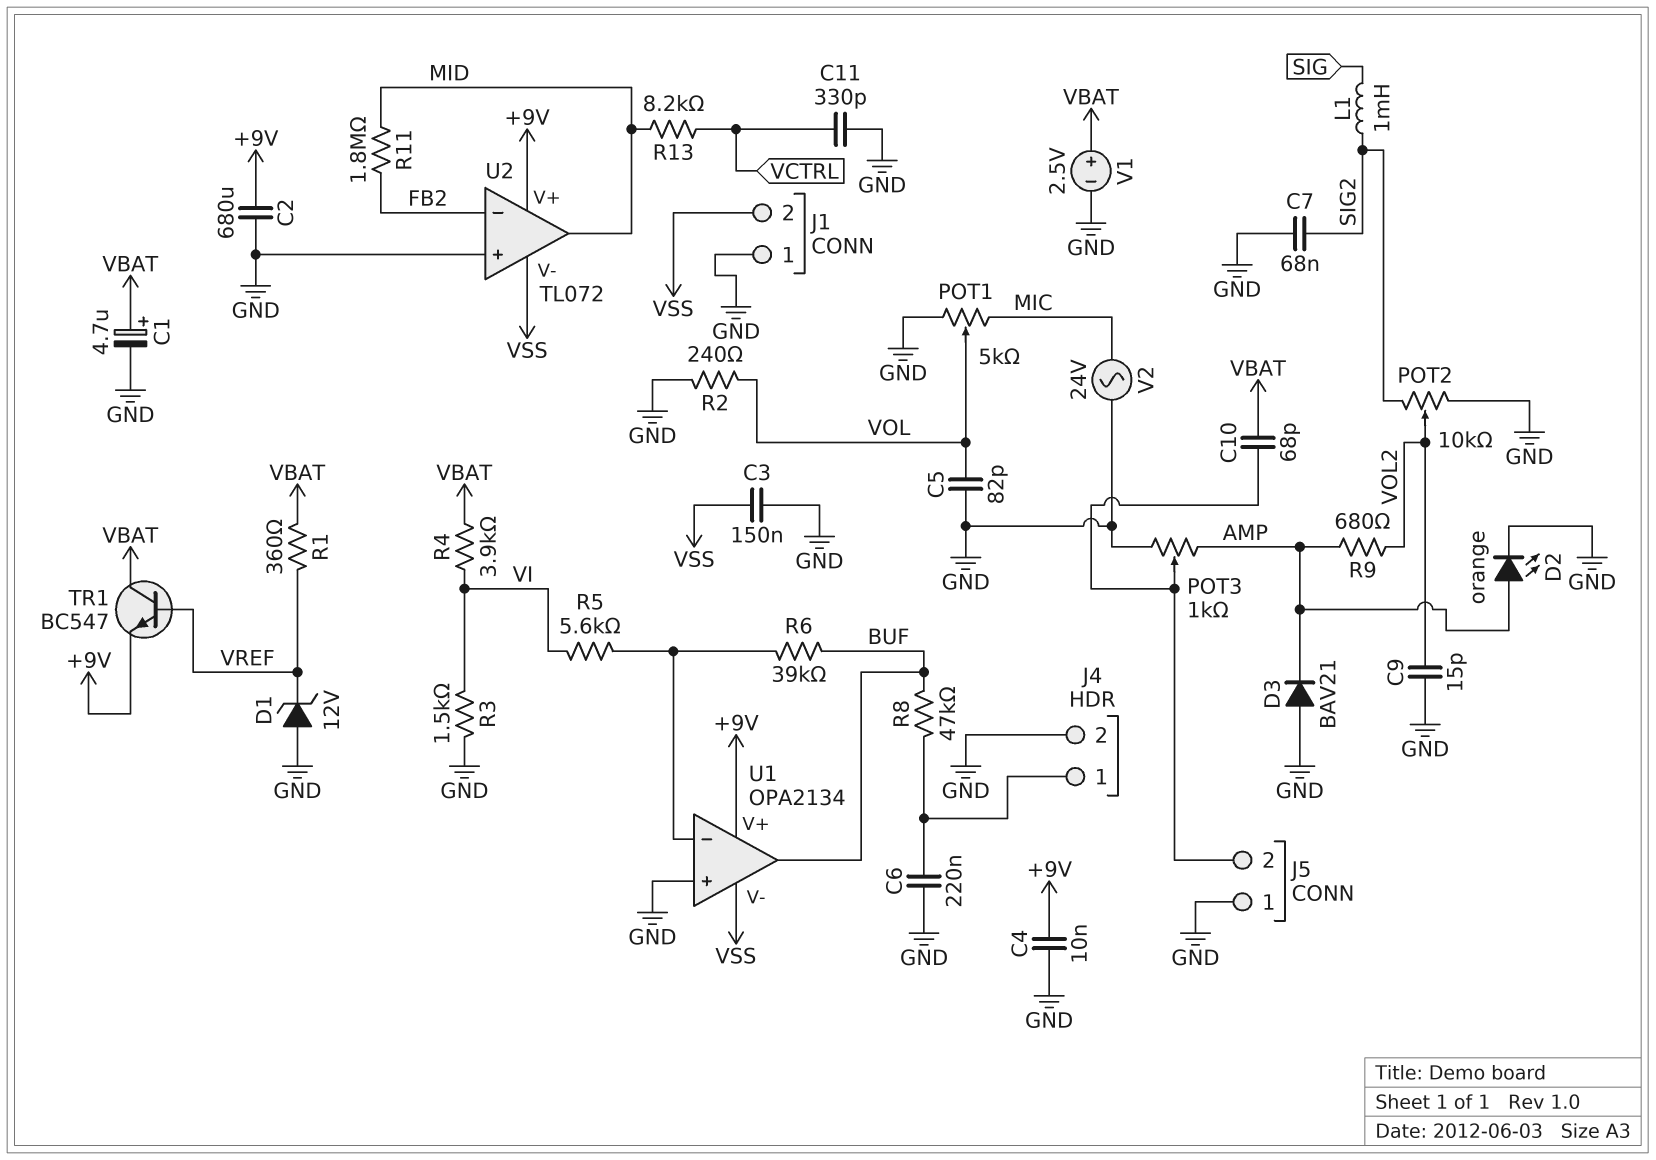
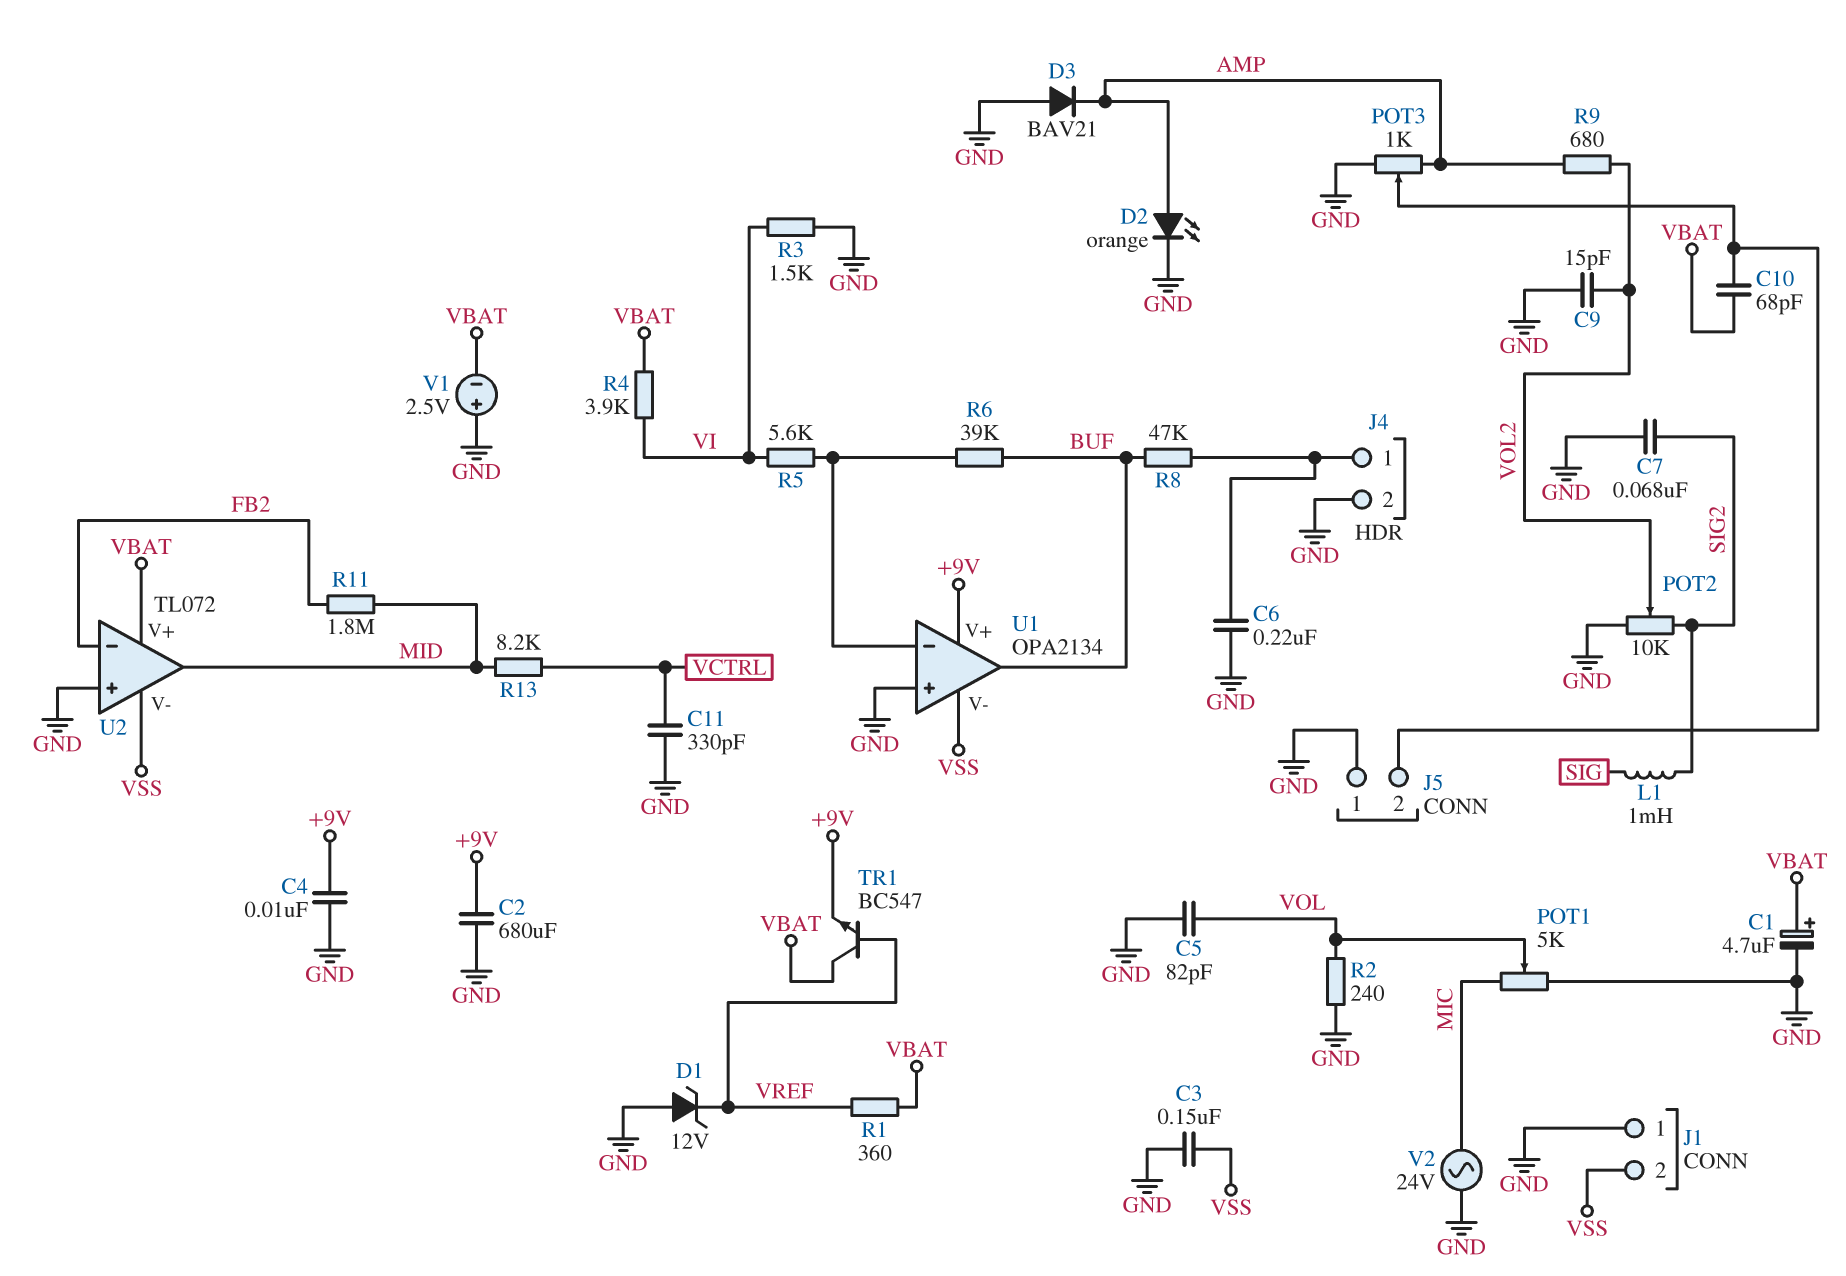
U2 pin V+: +9V -> VBAT
V1: 2.5V (plus VBAT, minus GND) -> 2.5V (plus GND, minus VBAT)

